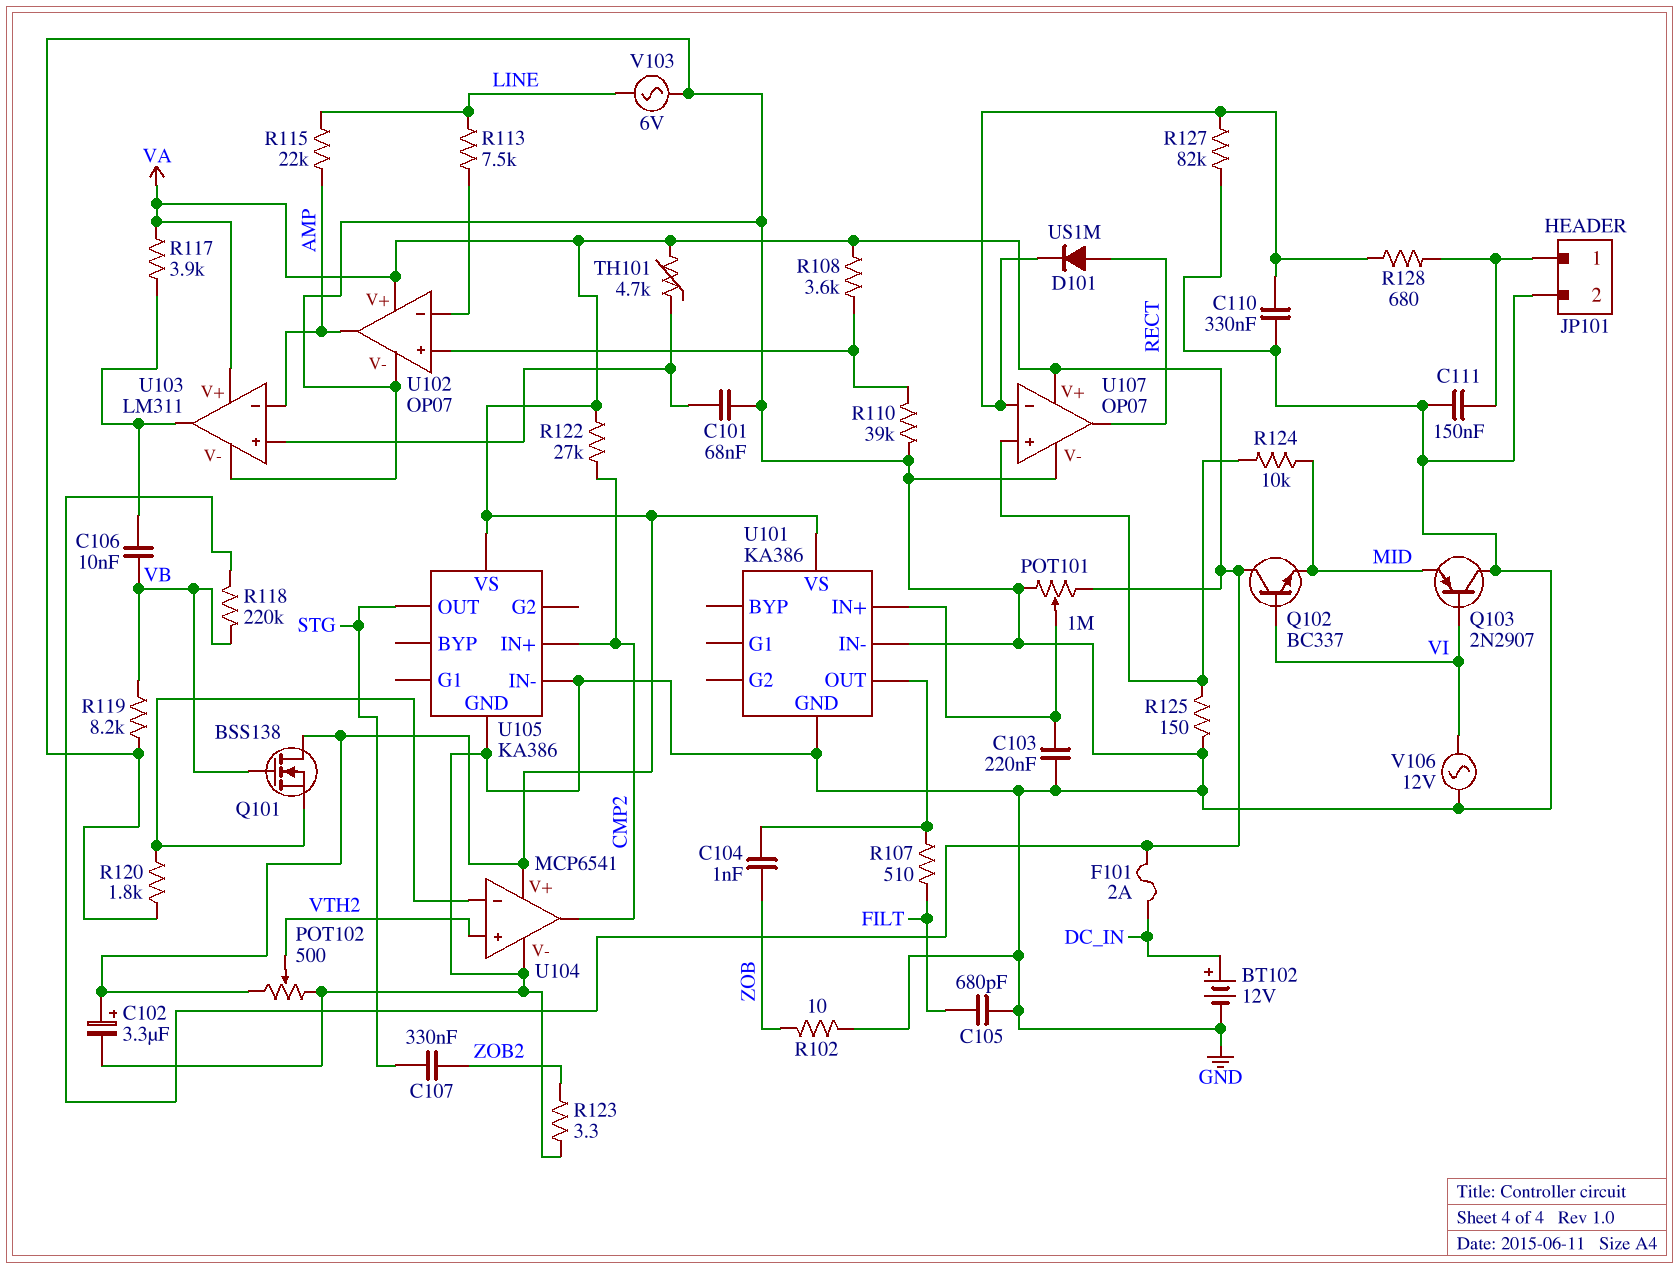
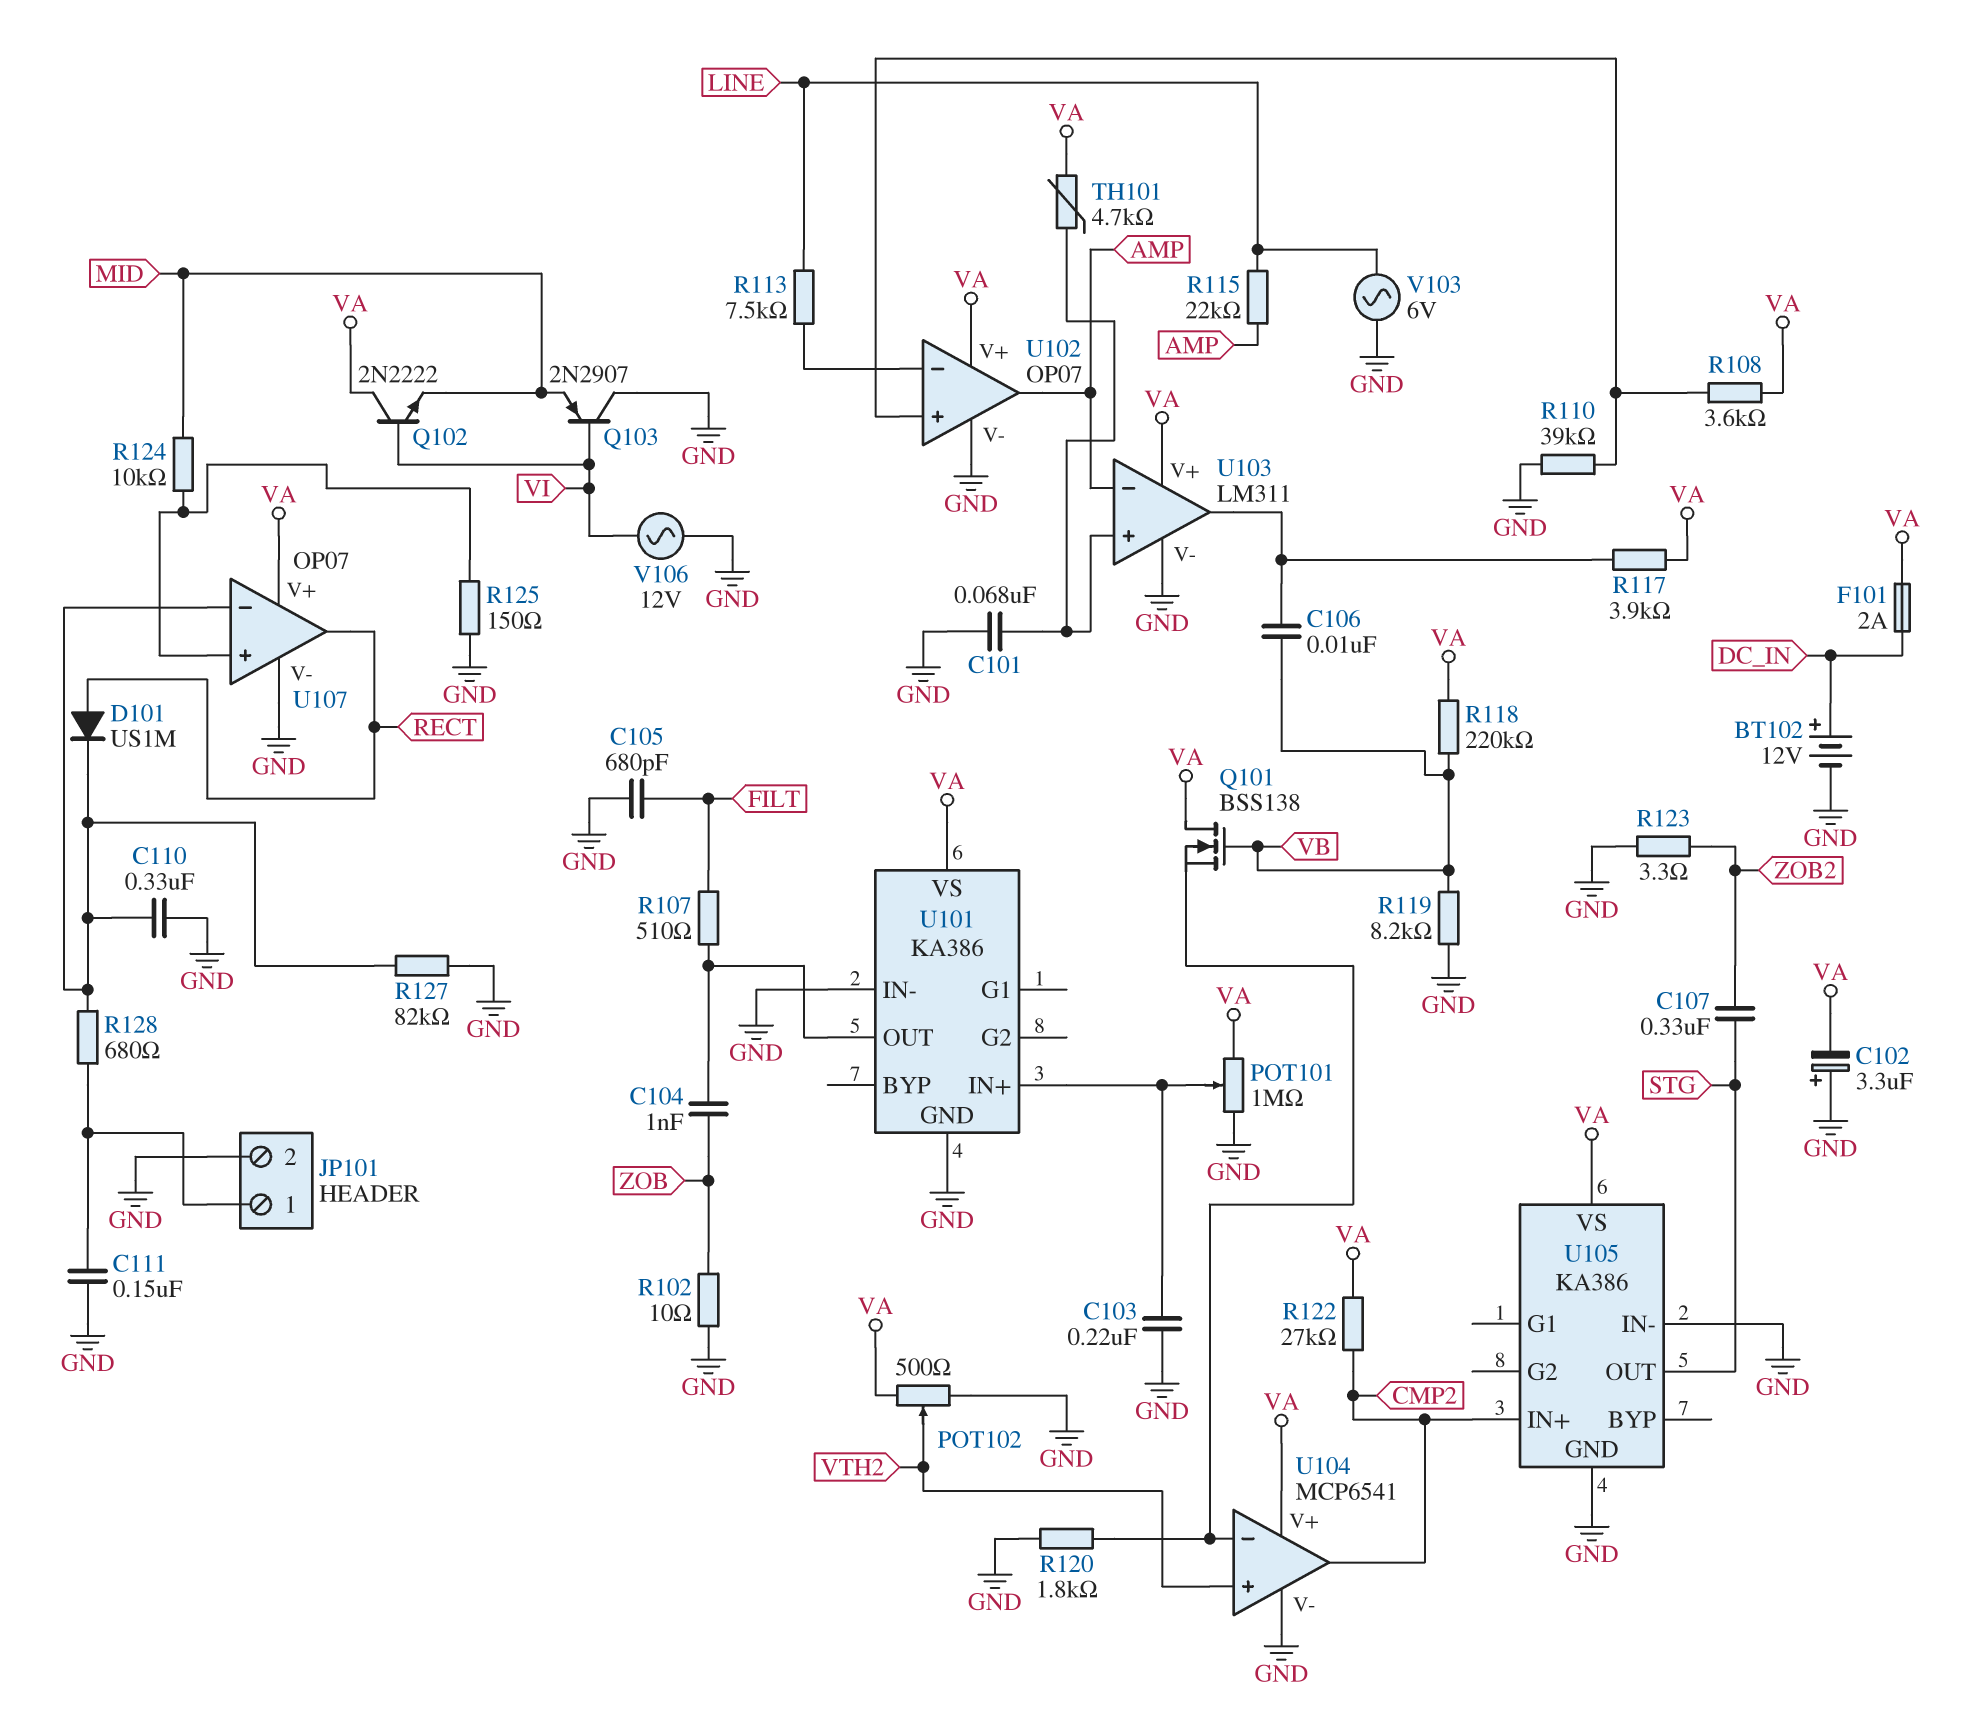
C102: 3.3uF (plus VA, minus GND) -> 3.3uF (plus GND, minus VA)
Q102: NPN BC337 (B VI, C VA, E MID) -> NPN 2N2222 (B VI, C VA, E MID)

